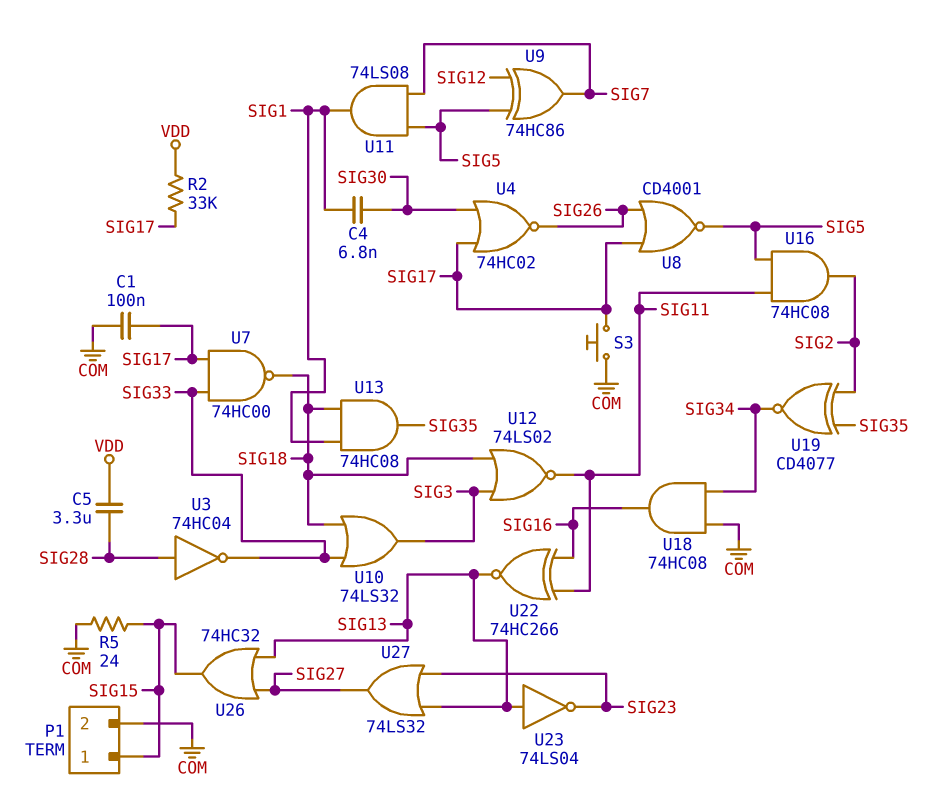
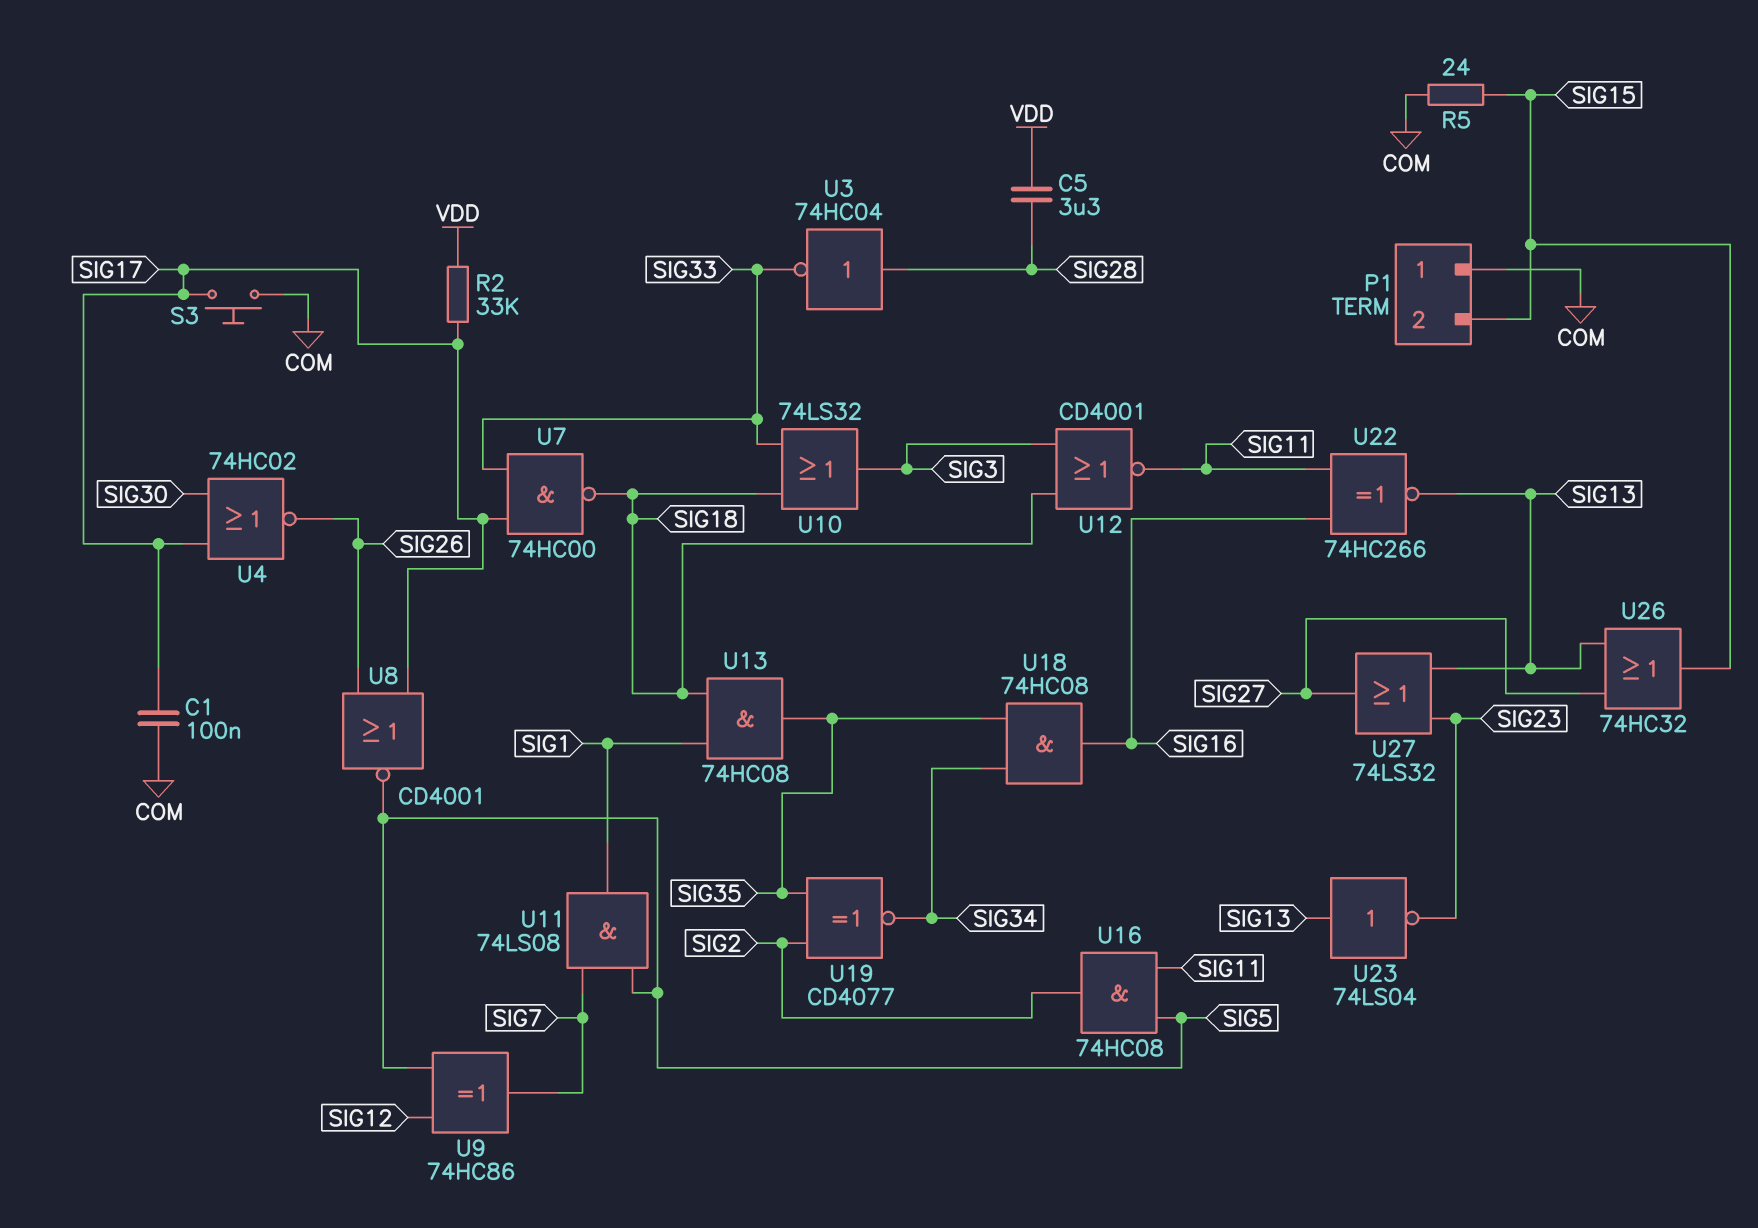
C4: 6.8nF (SIG1, SIG30) -> none
P1 pin 1: SIG15 -> COM
P1 pin 2: COM -> SIG15
U12: NOR 74LS02 (in SIG3, in SIG18, out SIG11) -> NOR CD4001 (in SIG3, in SIG18, out SIG11)
U18: AND 74HC08 (in COM, in SIG34, out SIG16) -> AND 74HC08 (in SIG34, in SIG35, out SIG16)

